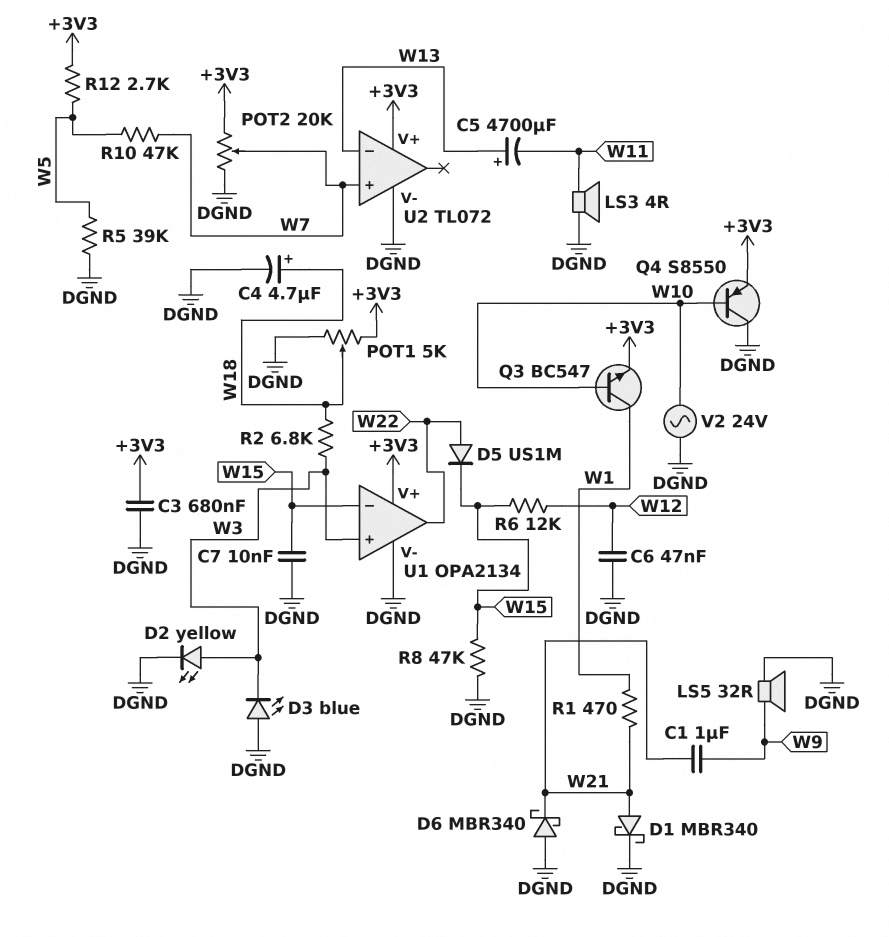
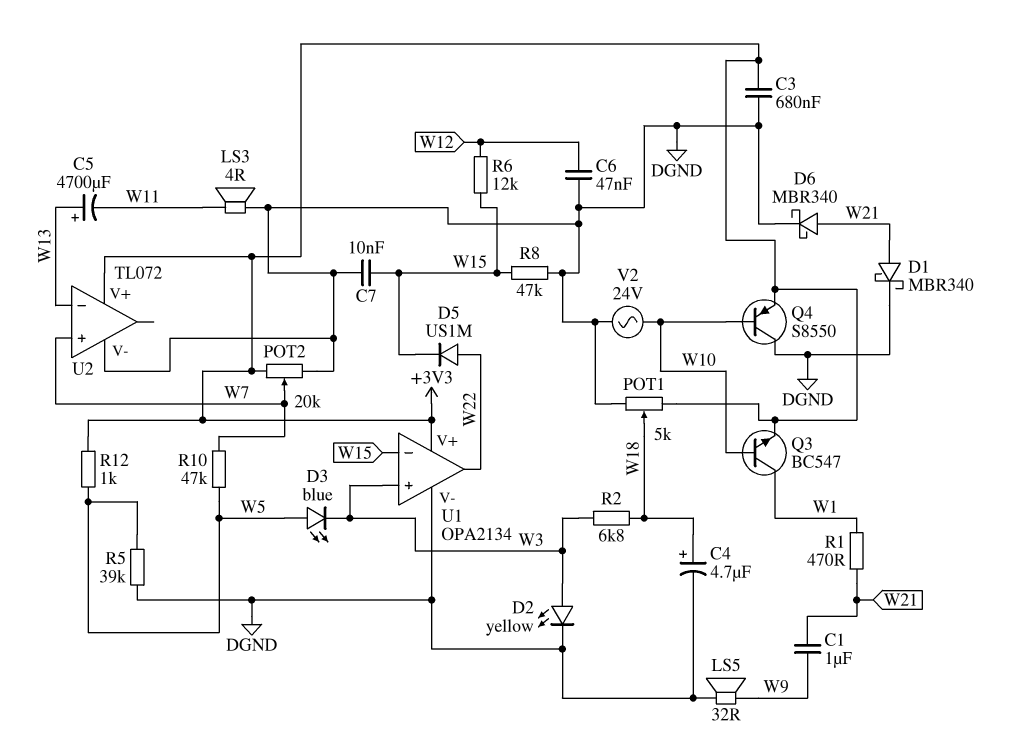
D3: LED blue (A DGND, K W3) -> LED blue (A W5, K W3)
D6: schottky MBR340 (A DGND, K W21) -> schottky MBR340 (A W21, K DGND)
R12: 2.7k (+3V3, W5) -> 1k (+3V3, W5)

